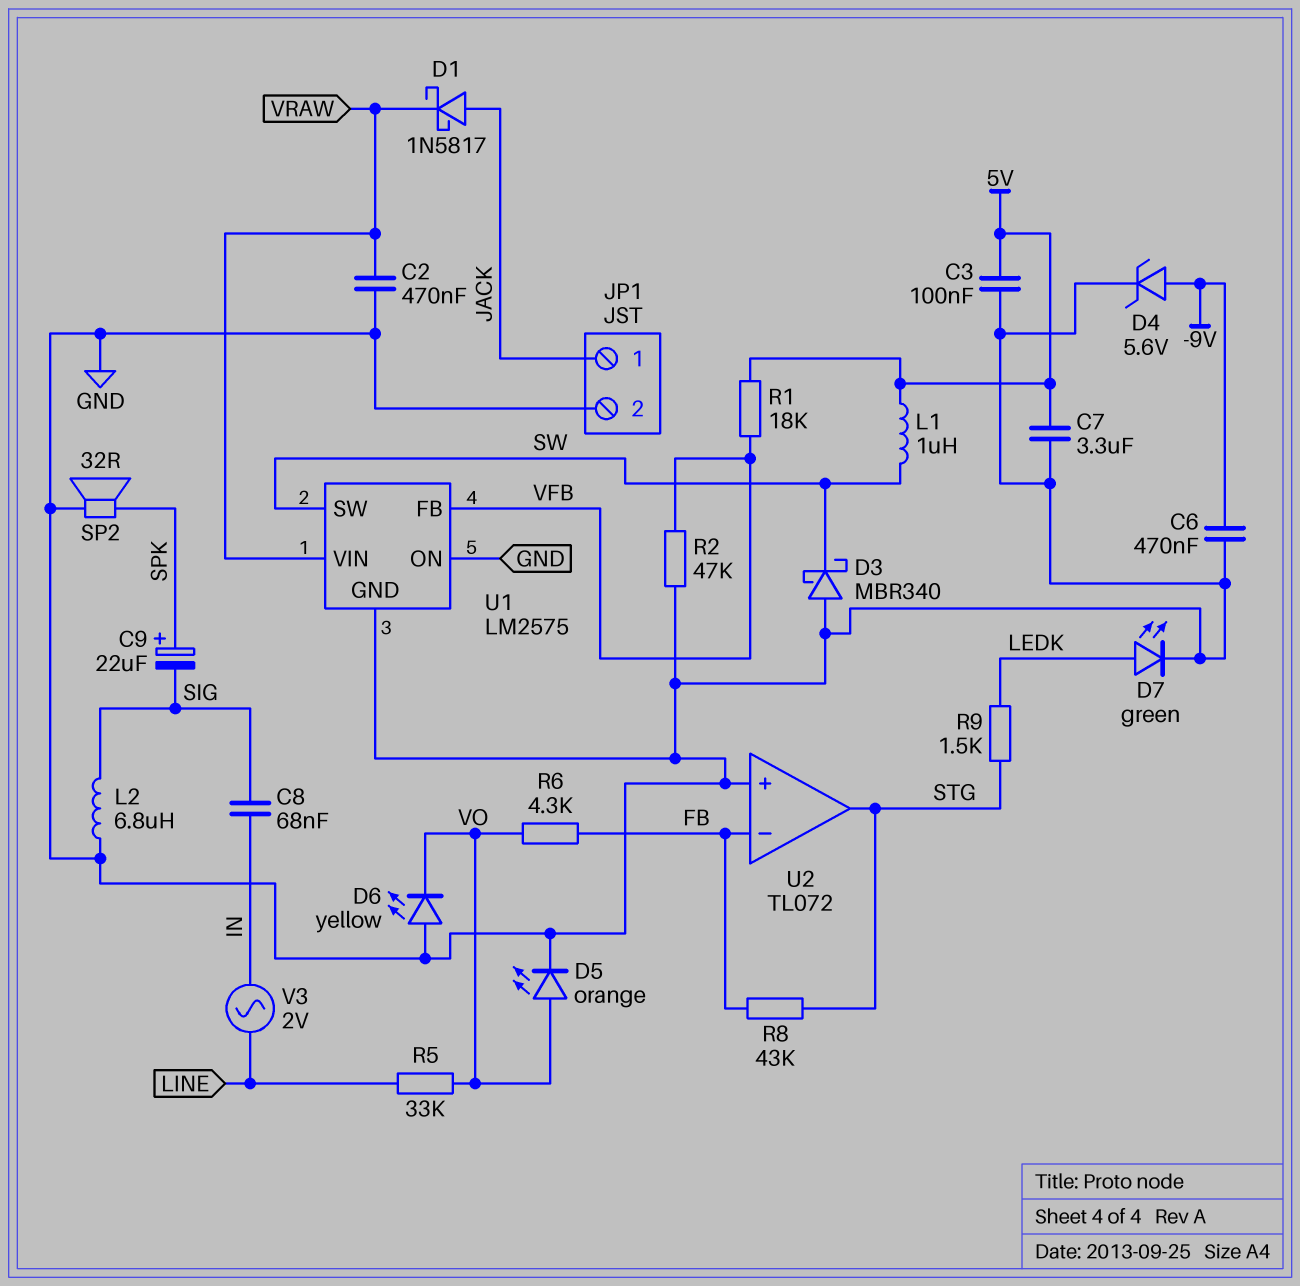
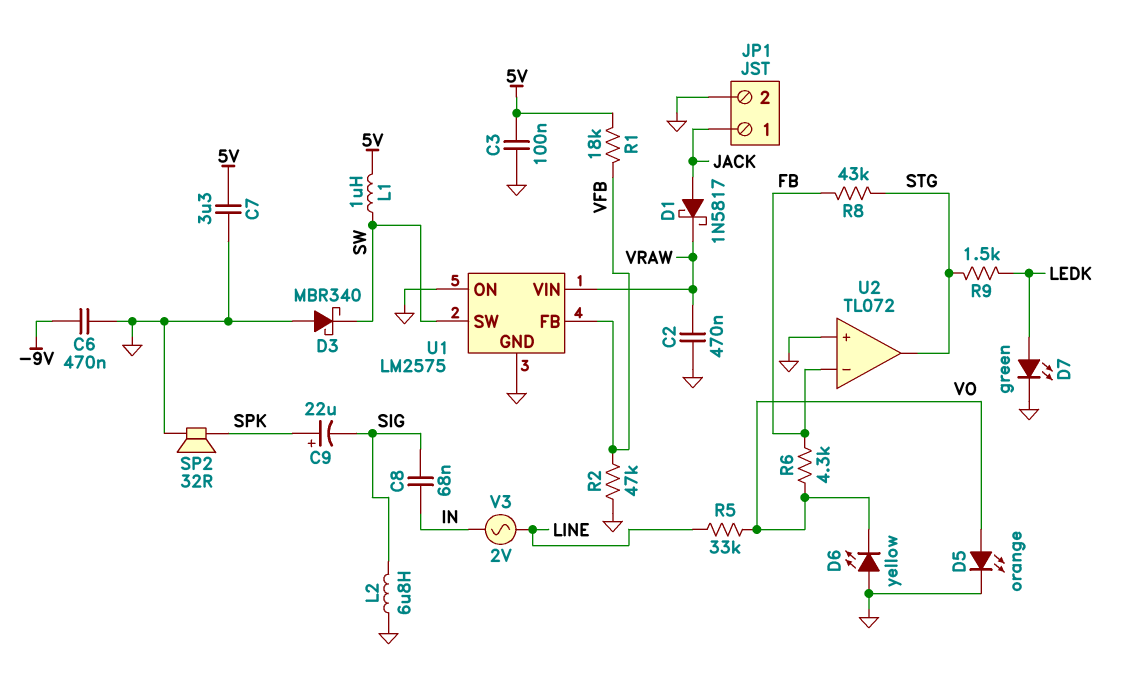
D4: zener 5.6V (A -9V, K GND) -> none

